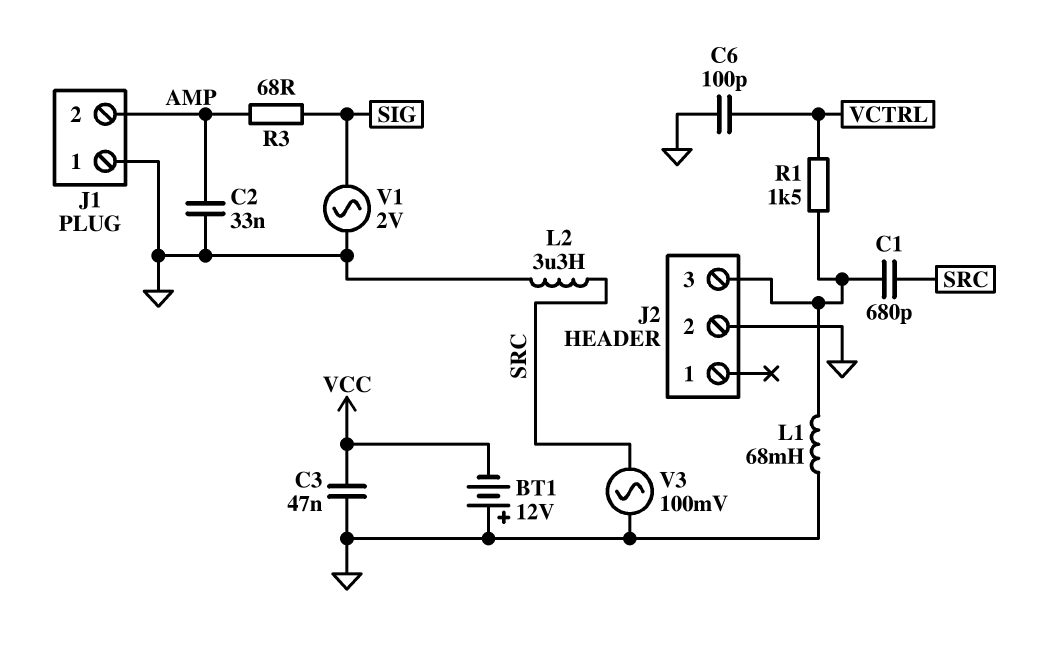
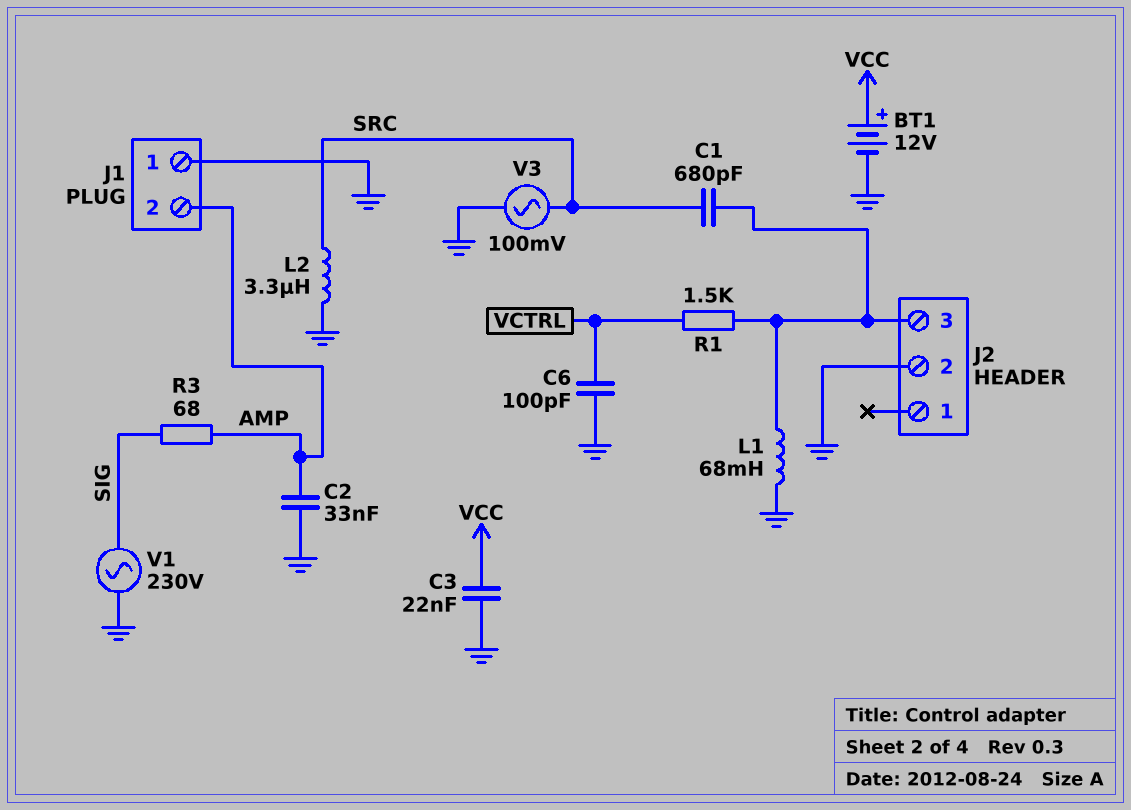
BT1: 12V (plus GND, minus VCC) -> 12V (plus VCC, minus GND)
C3: 47nF (GND, VCC) -> 22nF (GND, VCC)
V1: AC 2V (GND, SIG) -> AC 230V (GND, SIG)

